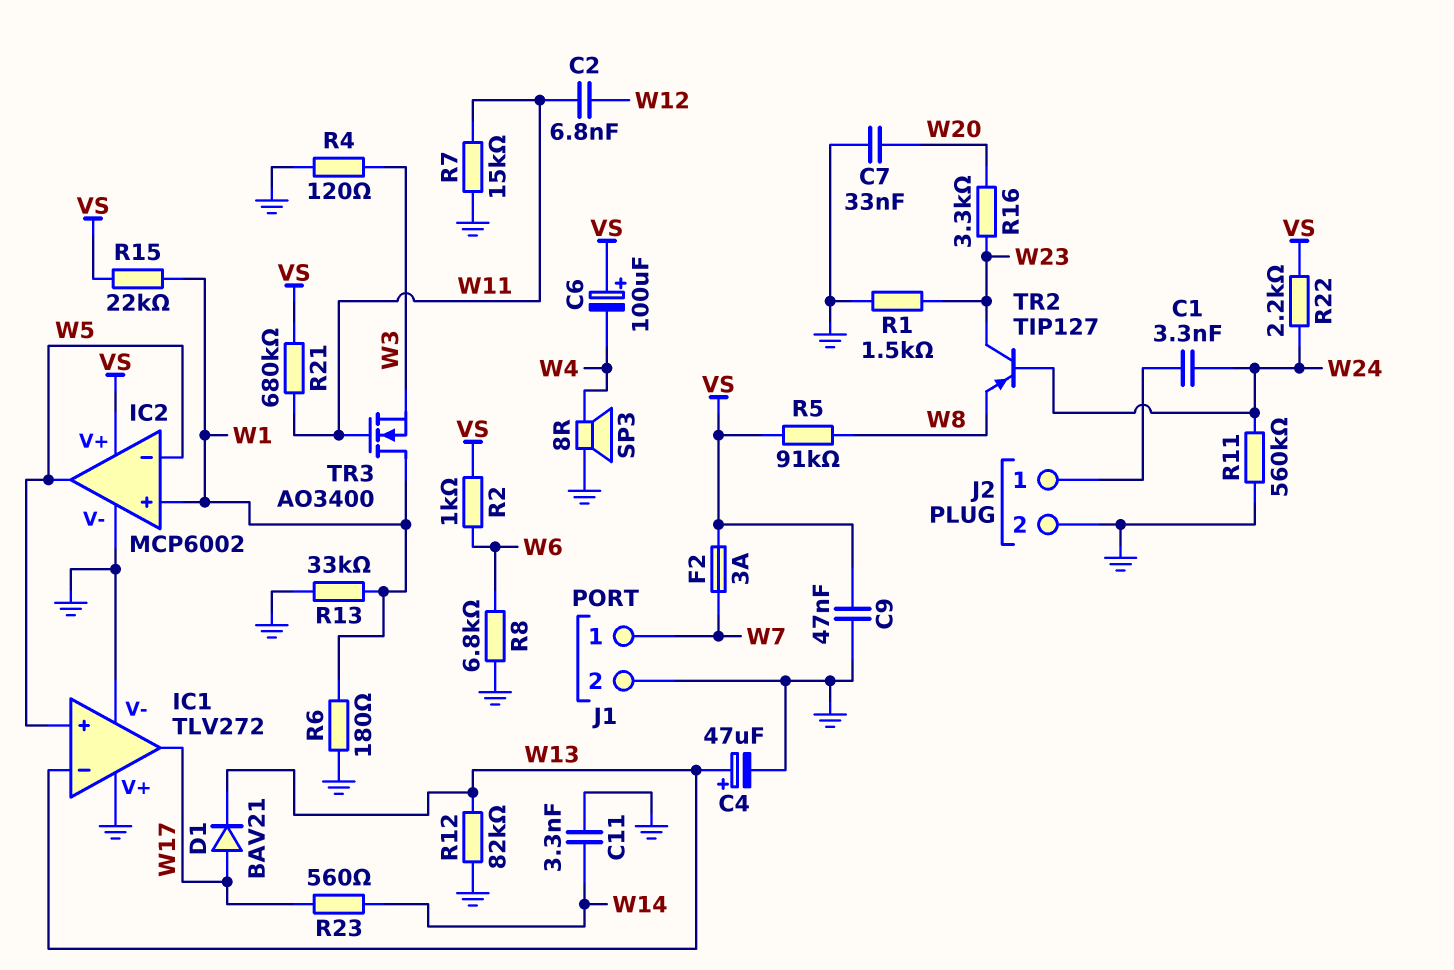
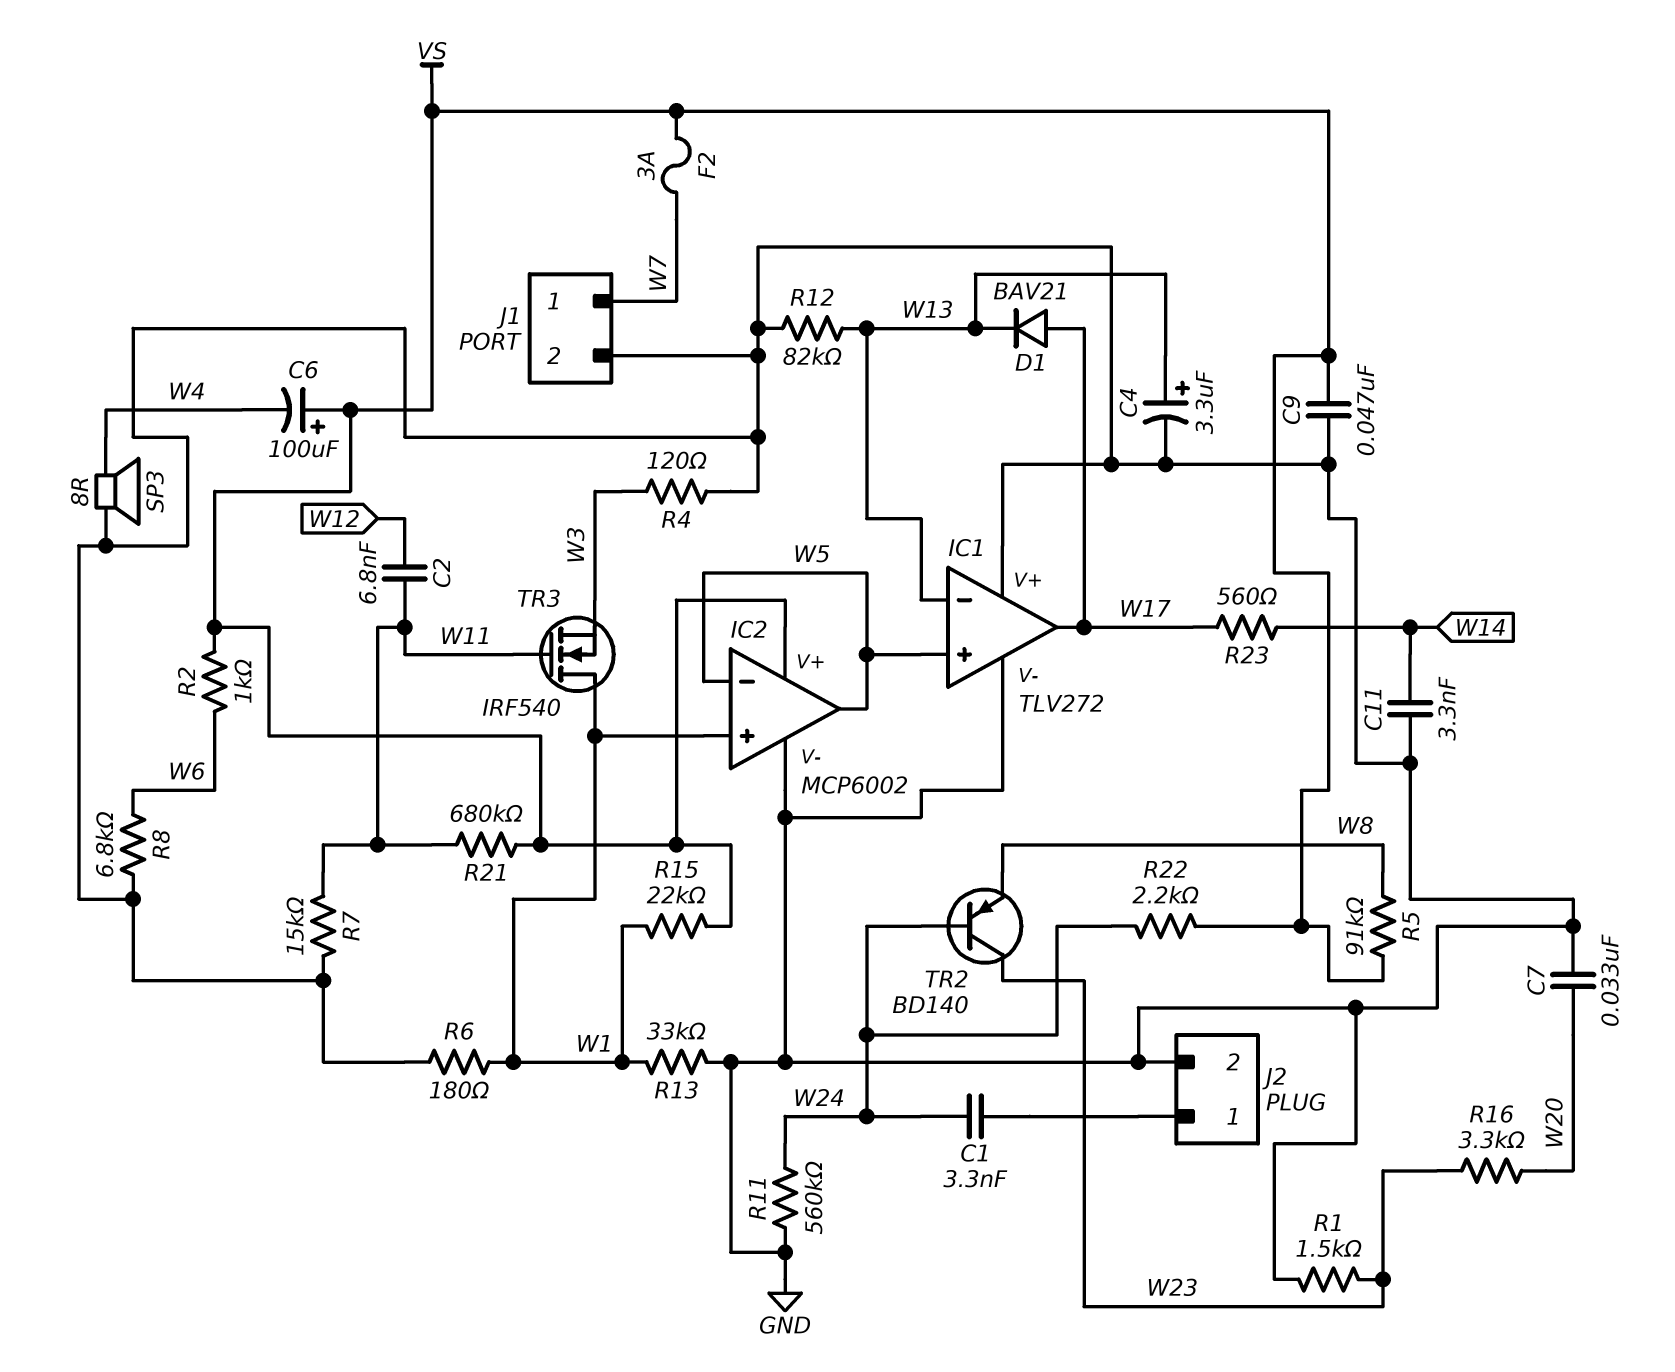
C4: 47uF (plus W13, minus GND) -> 3.3uF (plus W13, minus GND)
TR2: PNP TIP127 (B W24, C W23, E W8) -> PNP BD140 (B W24, C W23, E W8)
TR3: NMOS AO3400 (G W11, D W1, S W3) -> NMOS IRF540 (G W11, D W1, S W3)

